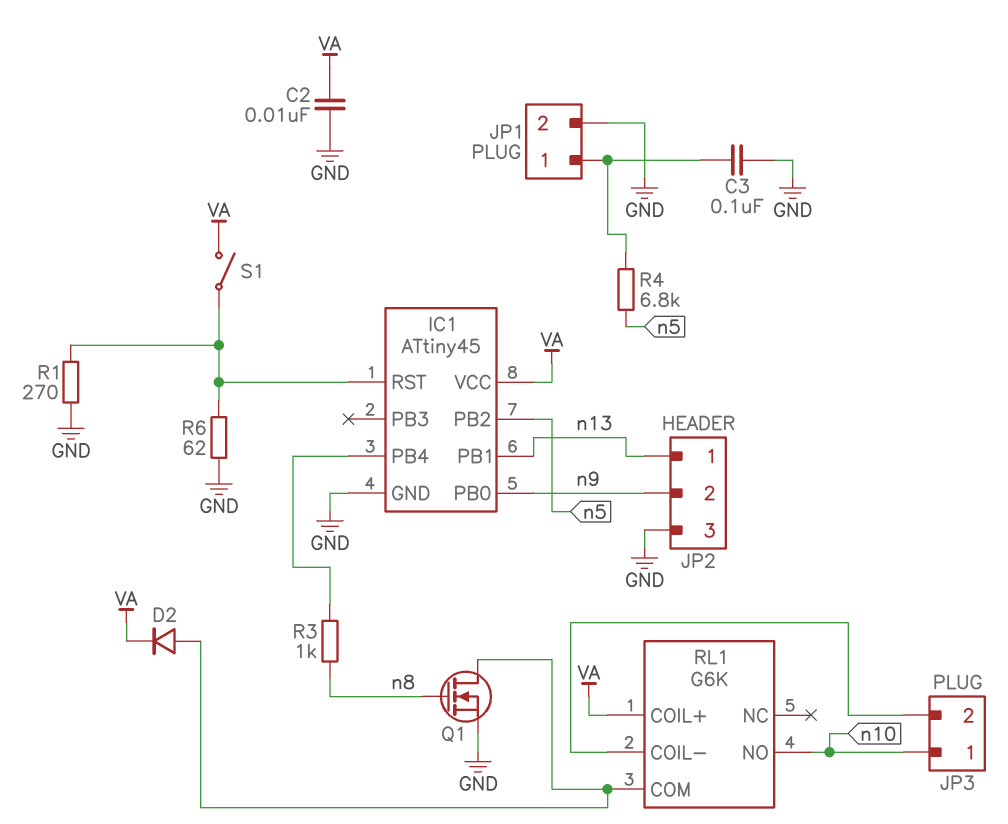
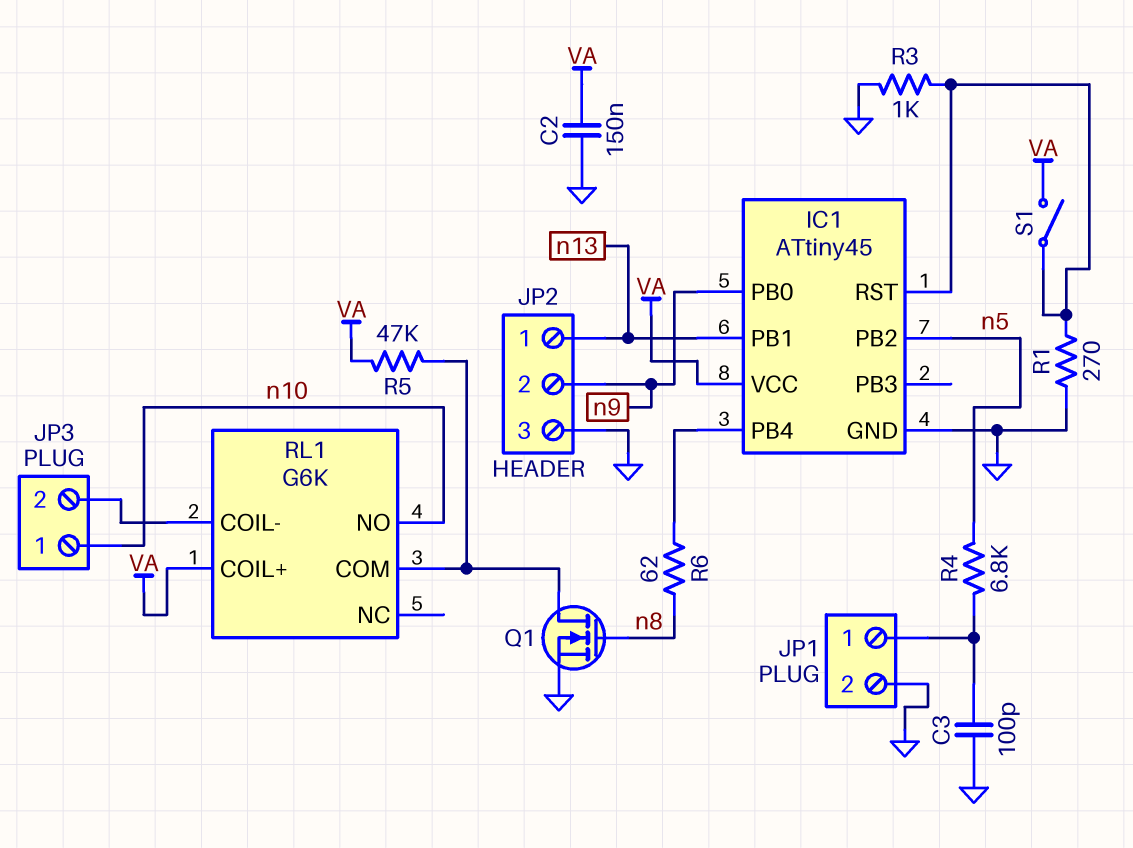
C2: 10nF (GND, VA) -> 150nF (GND, VA)
C3: 100nF (GND, JP1/1) -> 100pF (GND, JP1/1)
D2: diode (A RL1/COM, K VA) -> none
R3: 1k (IC1/PB4, n8) -> 1k (GND, IC1/RST)
R5: none -> 47k (RL1/COM, VA)
R6: 62 (GND, IC1/RST) -> 62 (IC1/PB4, n8)

